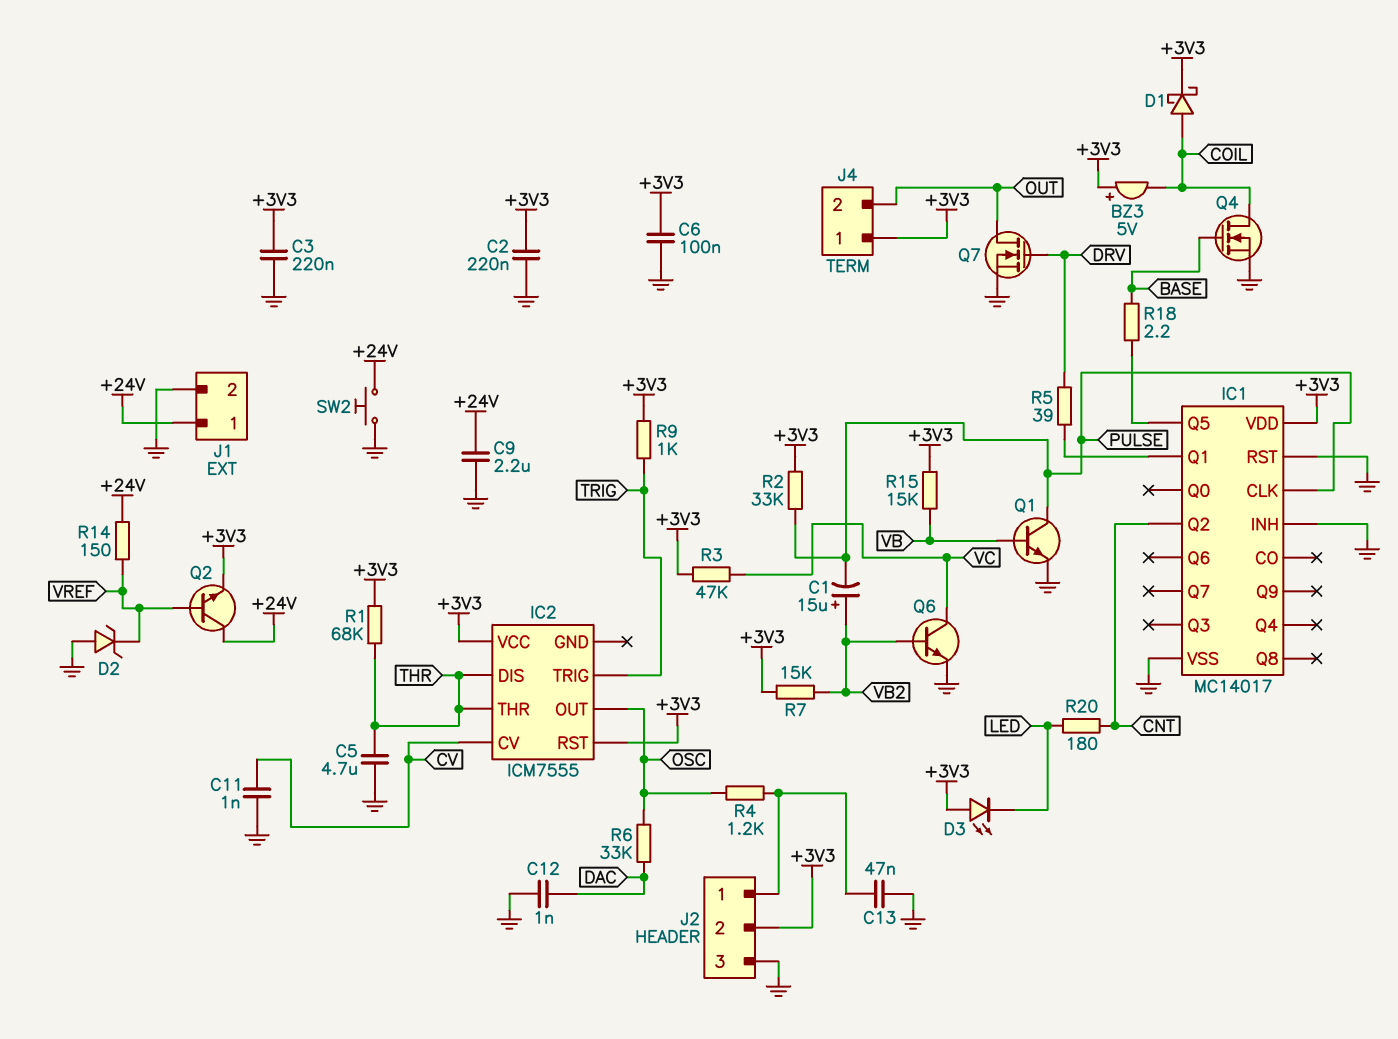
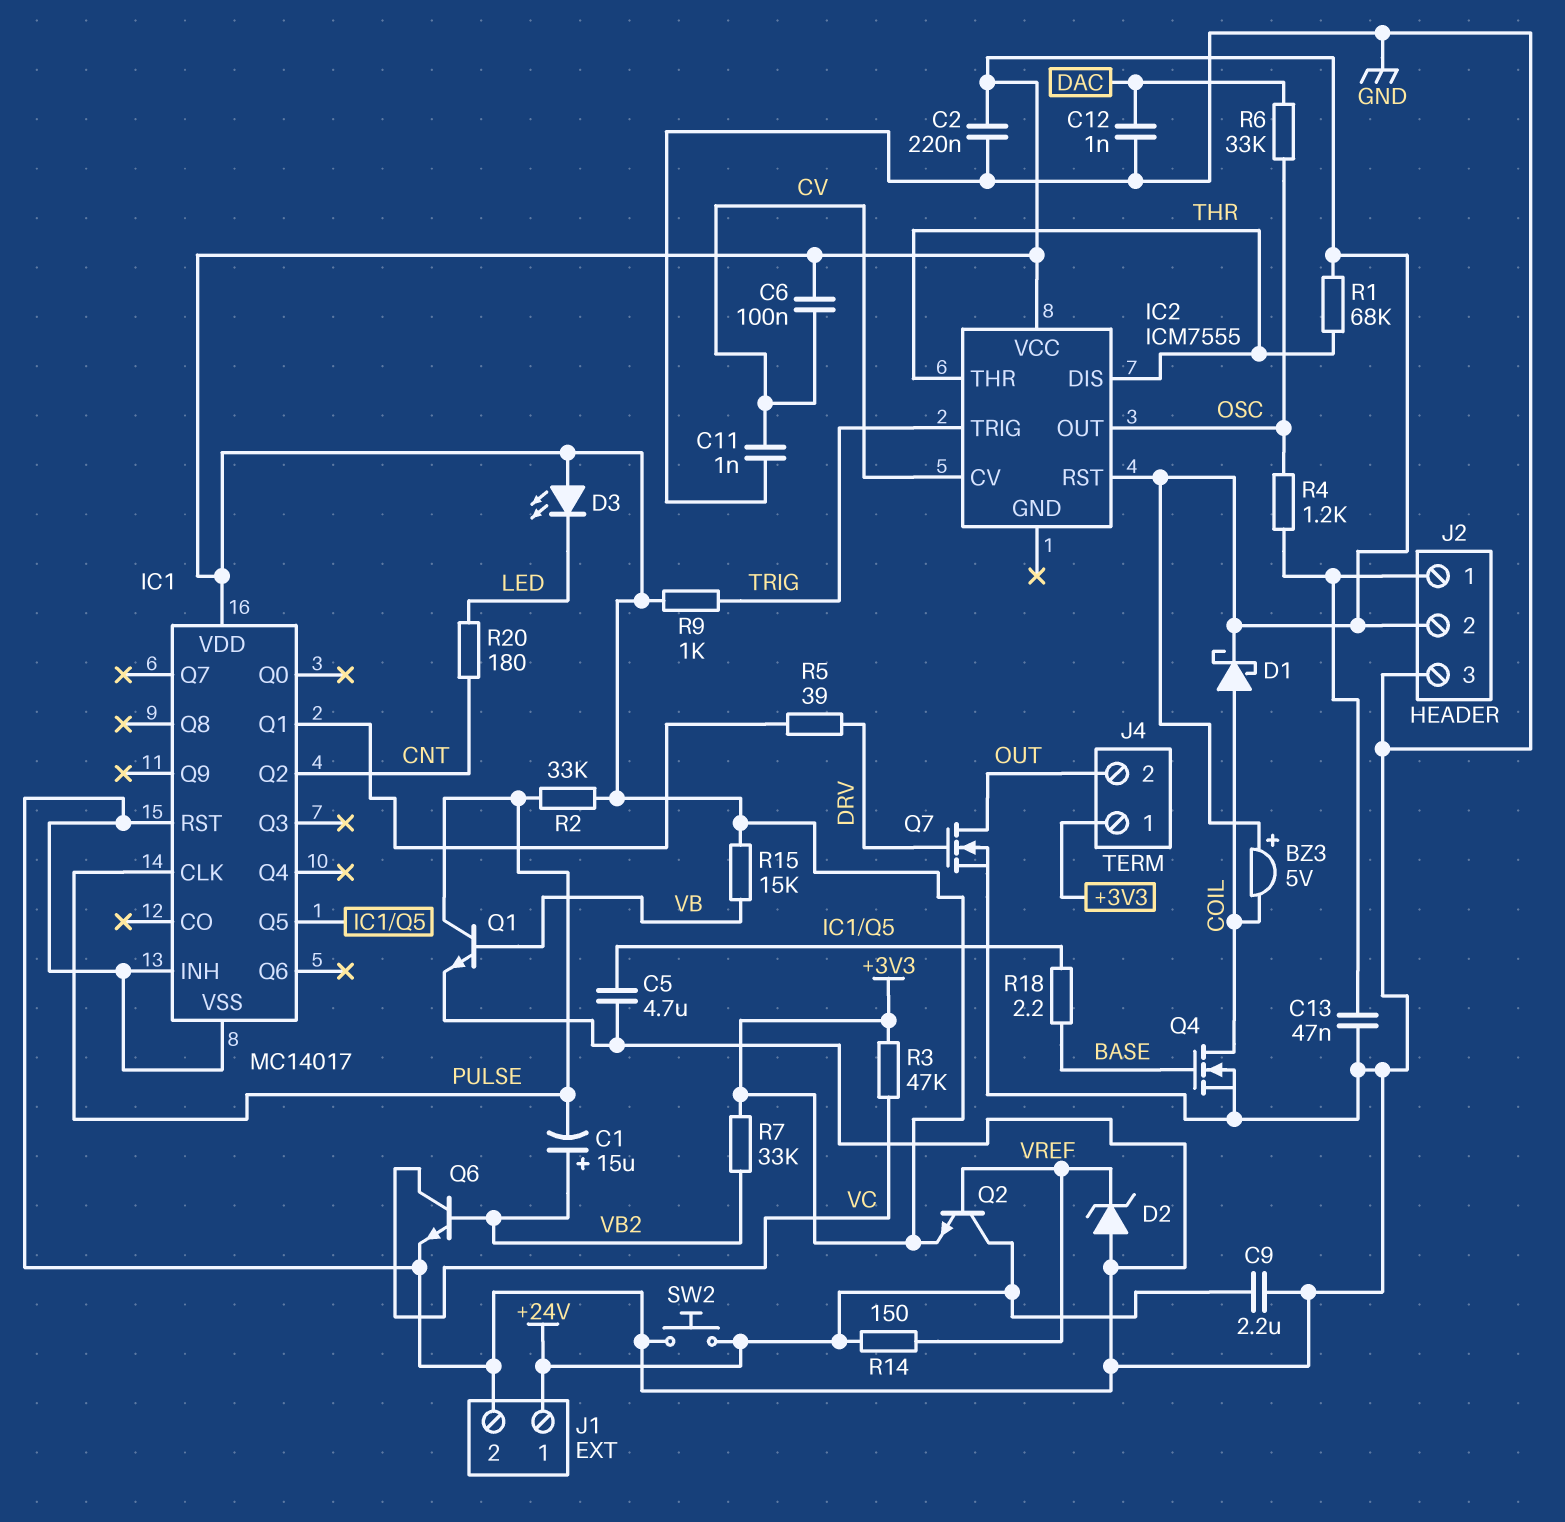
C3: 220nF (+3V3, GND) -> none
C5: 4.7uF (GND, THR) -> 4.7uF (GND, IC1/Q5)
C6: 100nF (+3V3, GND) -> 100nF (+3V3, CV)
R7: 15k (+3V3, VB2) -> 33k (+3V3, VB2)

